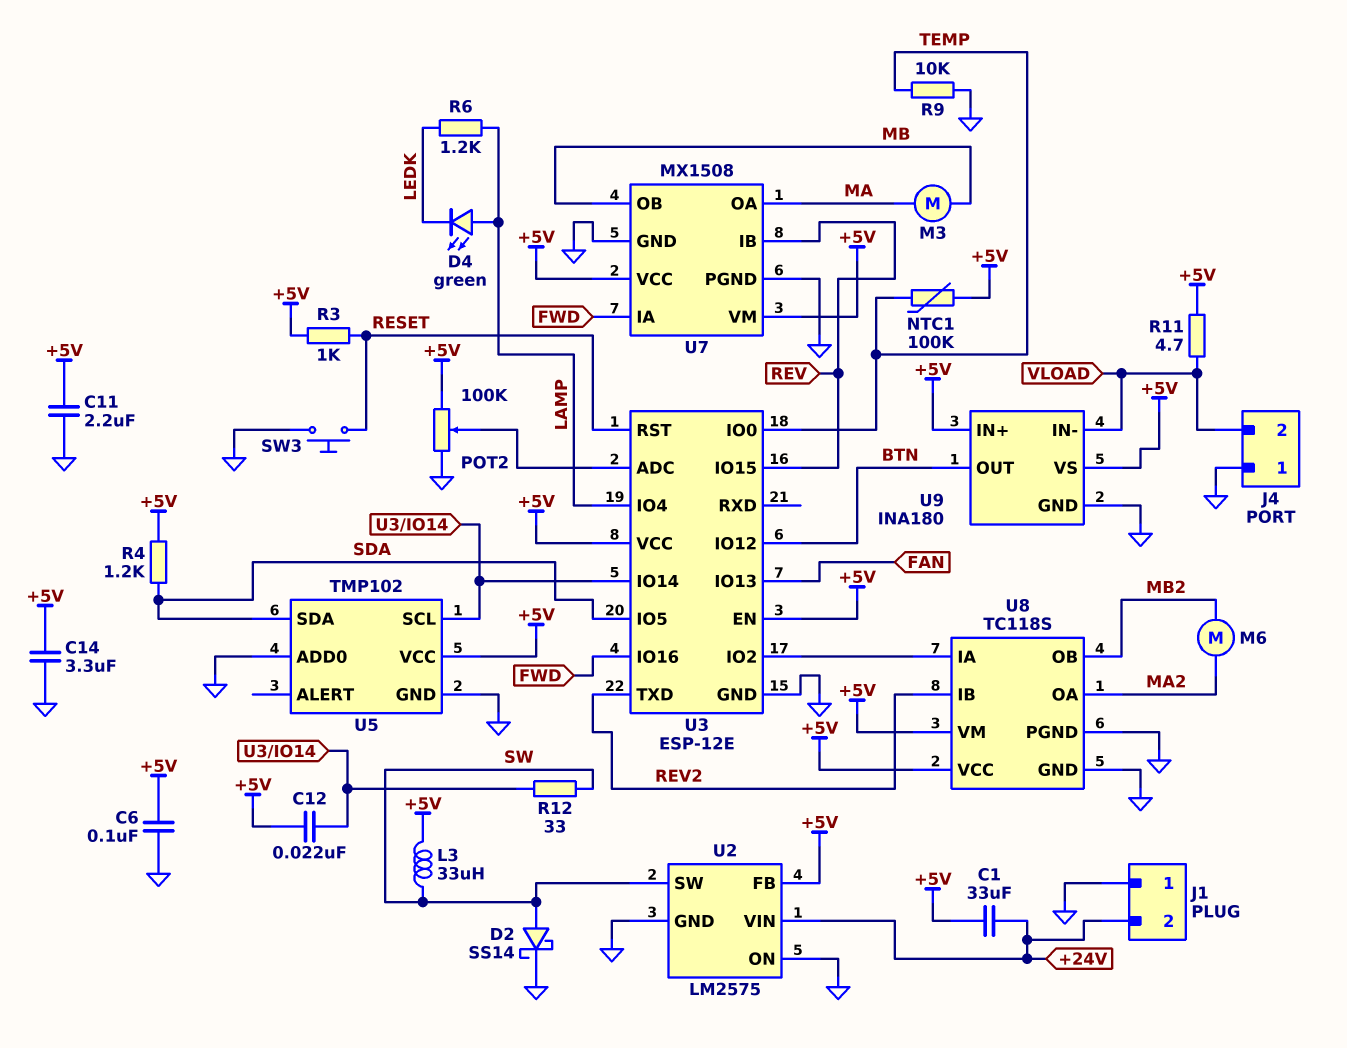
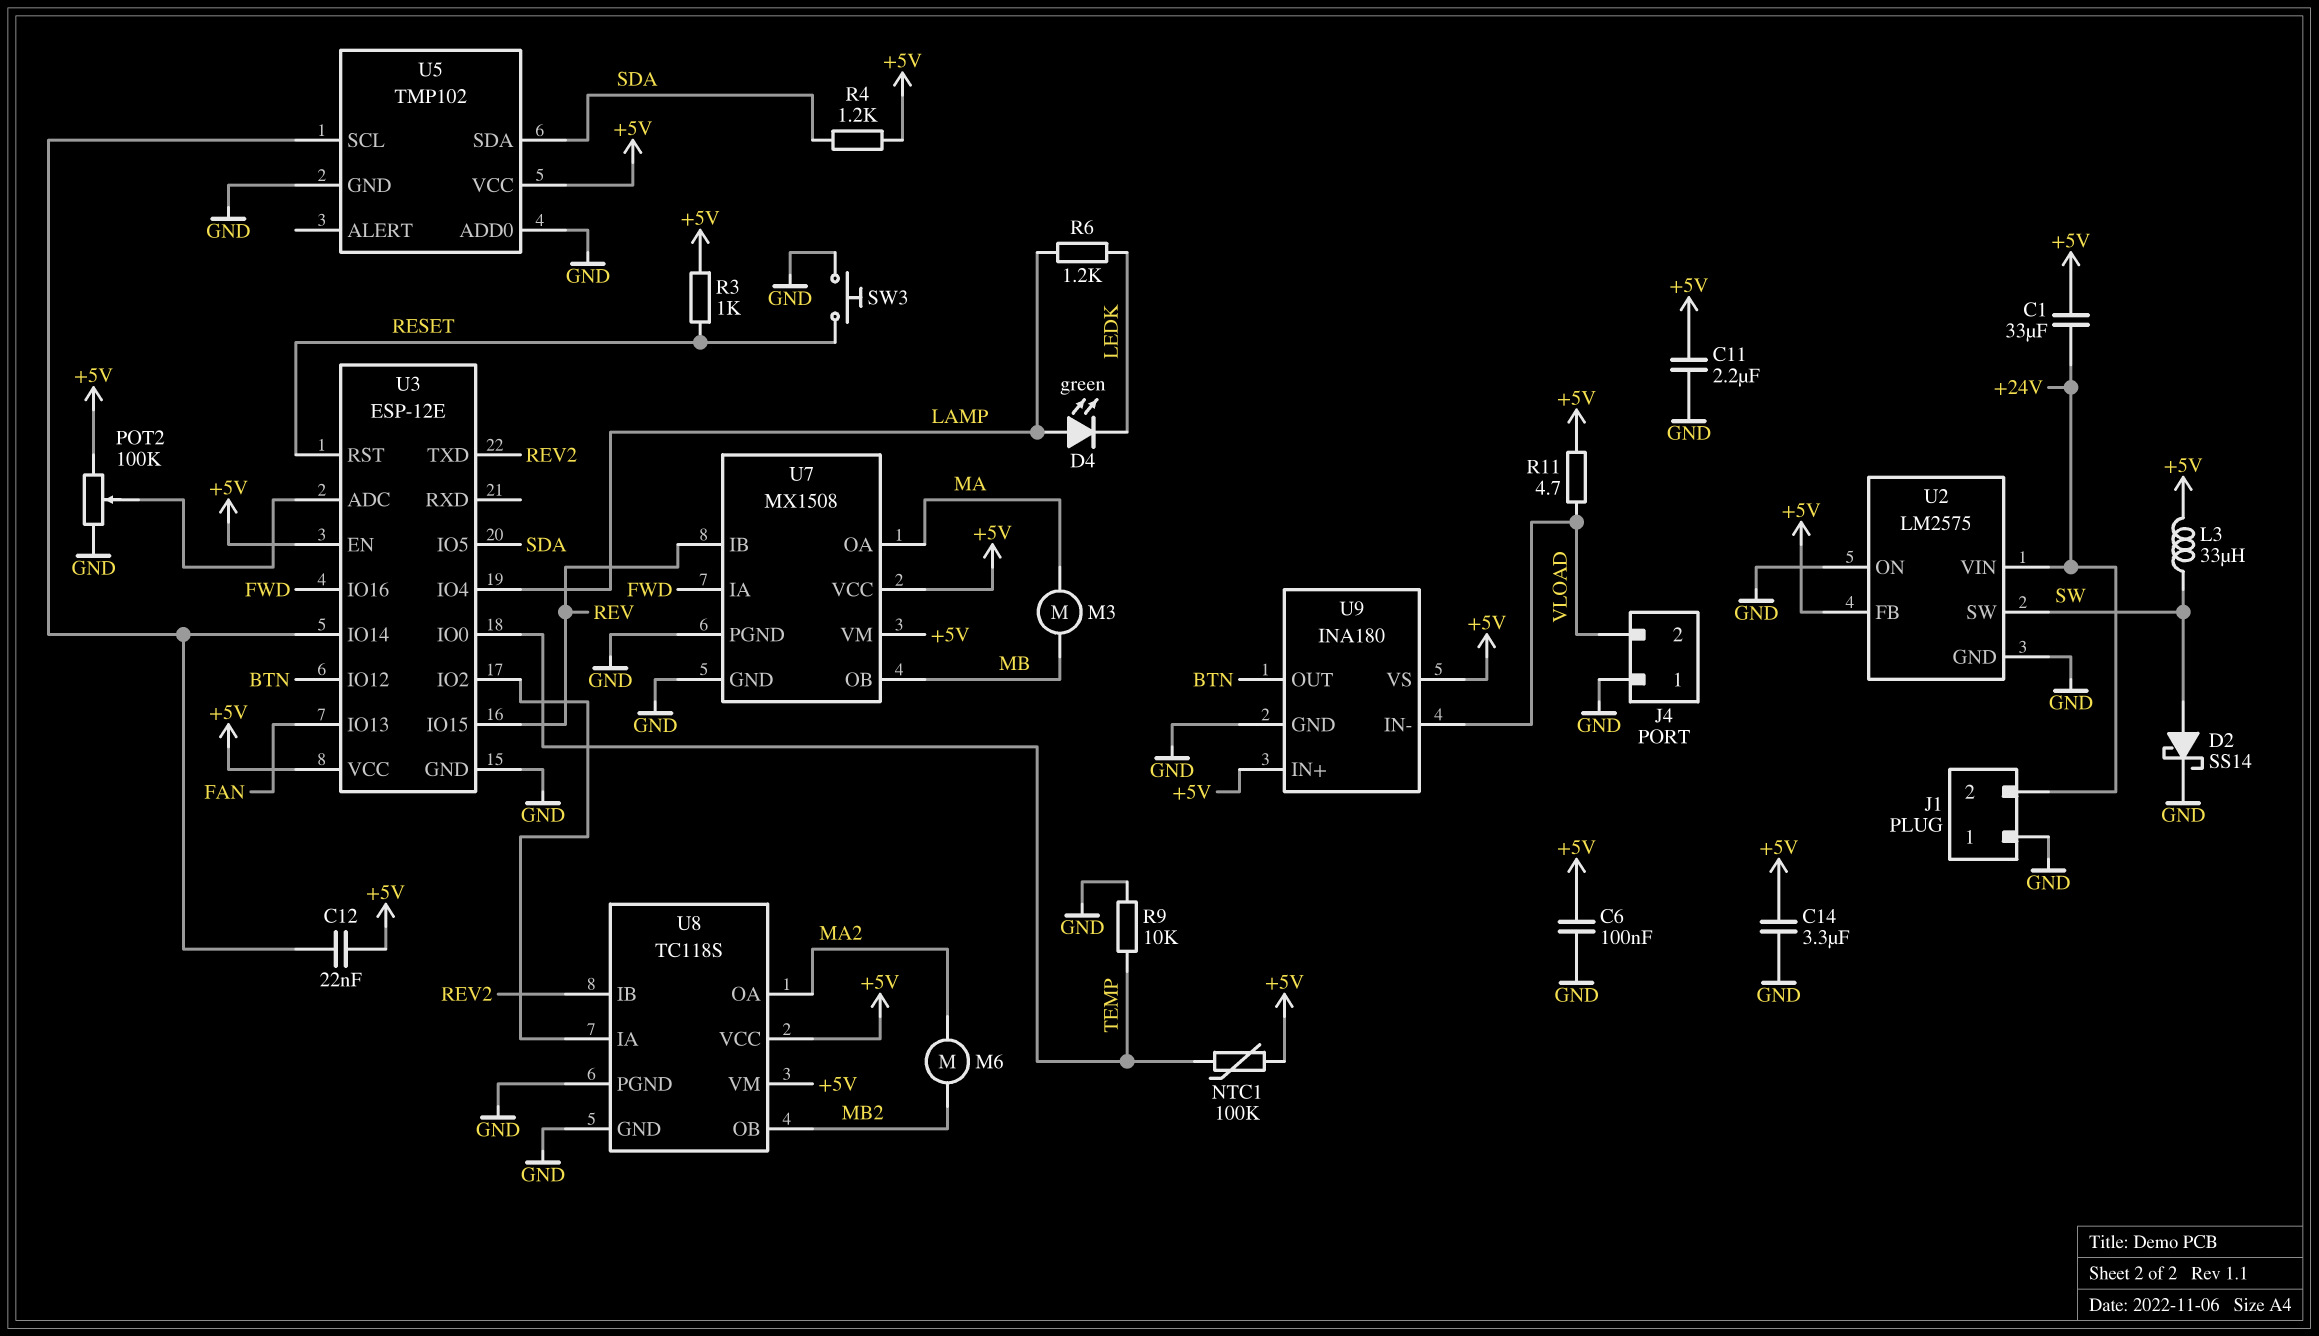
R12: 33 (SW, U3/IO14) -> none

